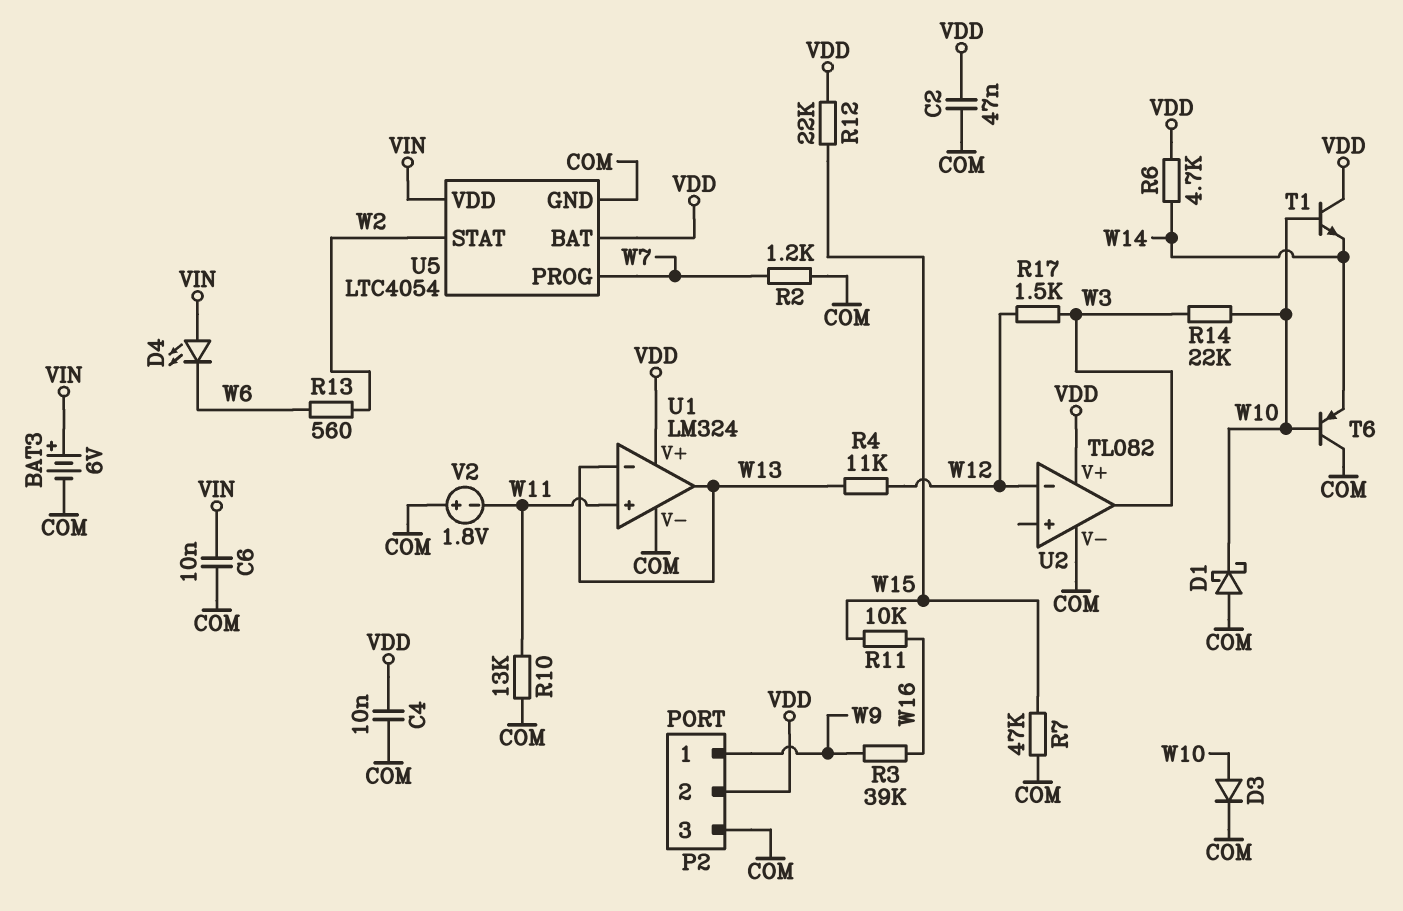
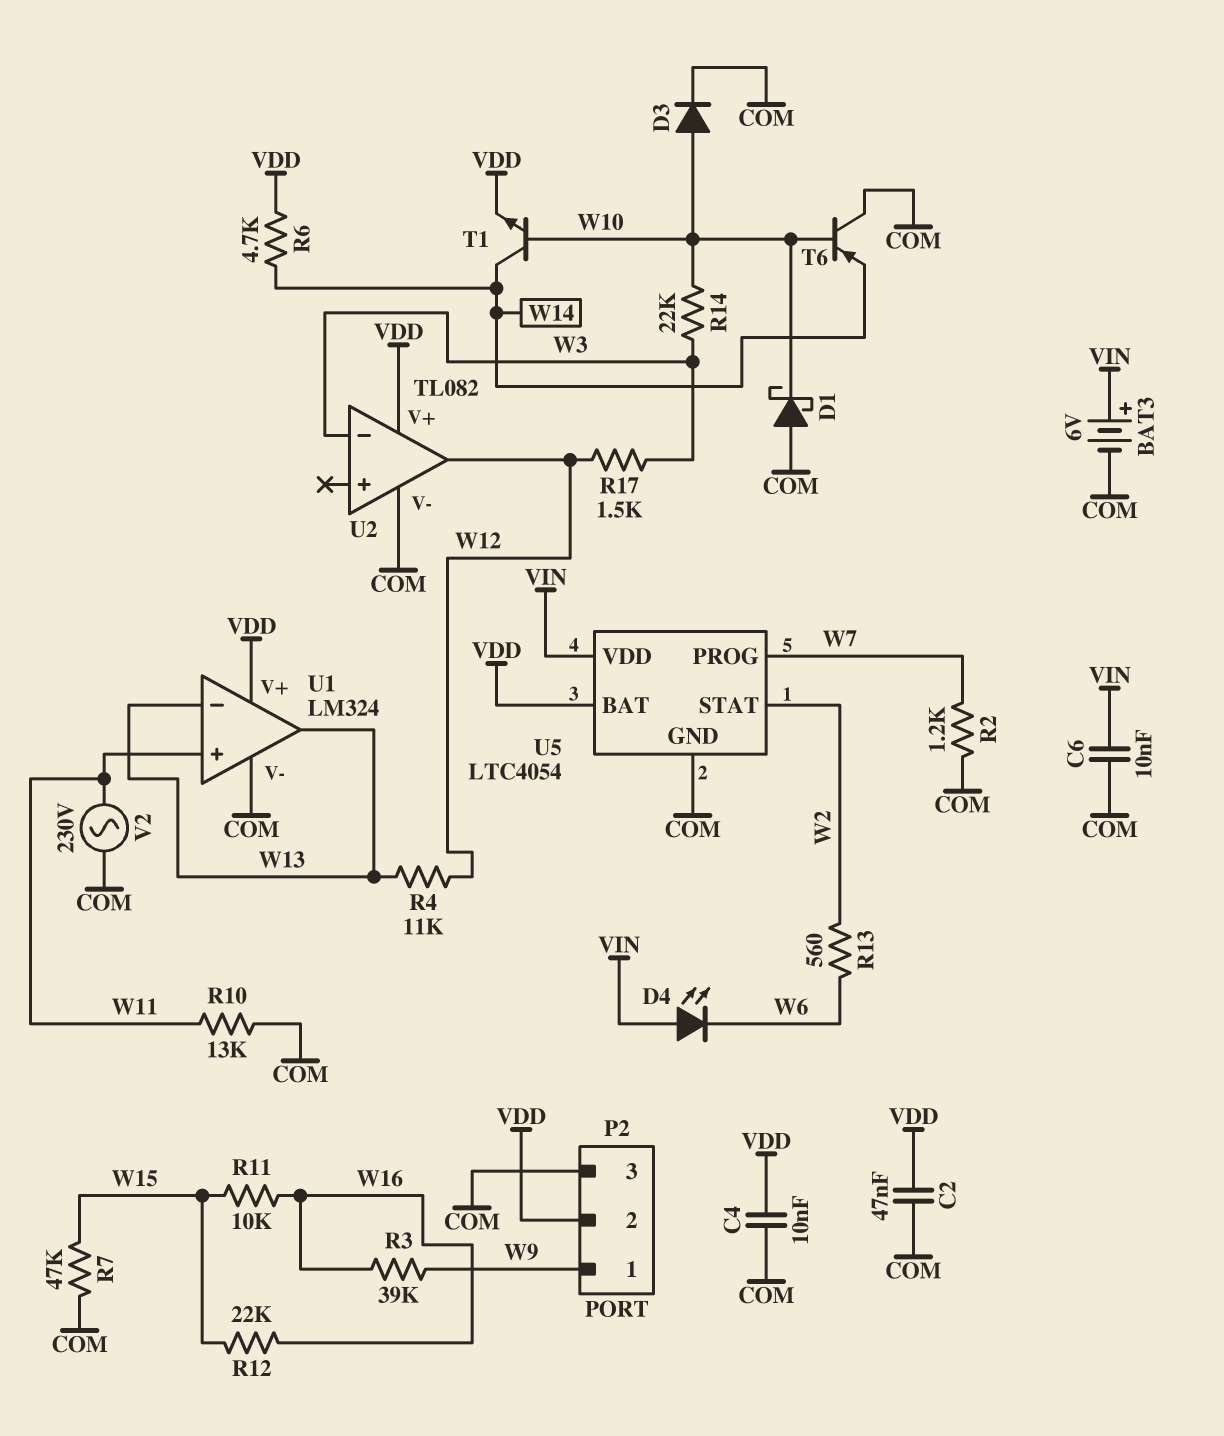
R12: 22k (VDD, W15) -> 22k (W15, W16)
T1: NPN (B W10, C VDD, E W14) -> NPN (B W10, C W14, E VDD)
U2 pin in-: W12 -> W3
U2 pin out: W3 -> W12
V2: 1.8V (plus COM, minus W11) -> AC 230V (COM, W11)

